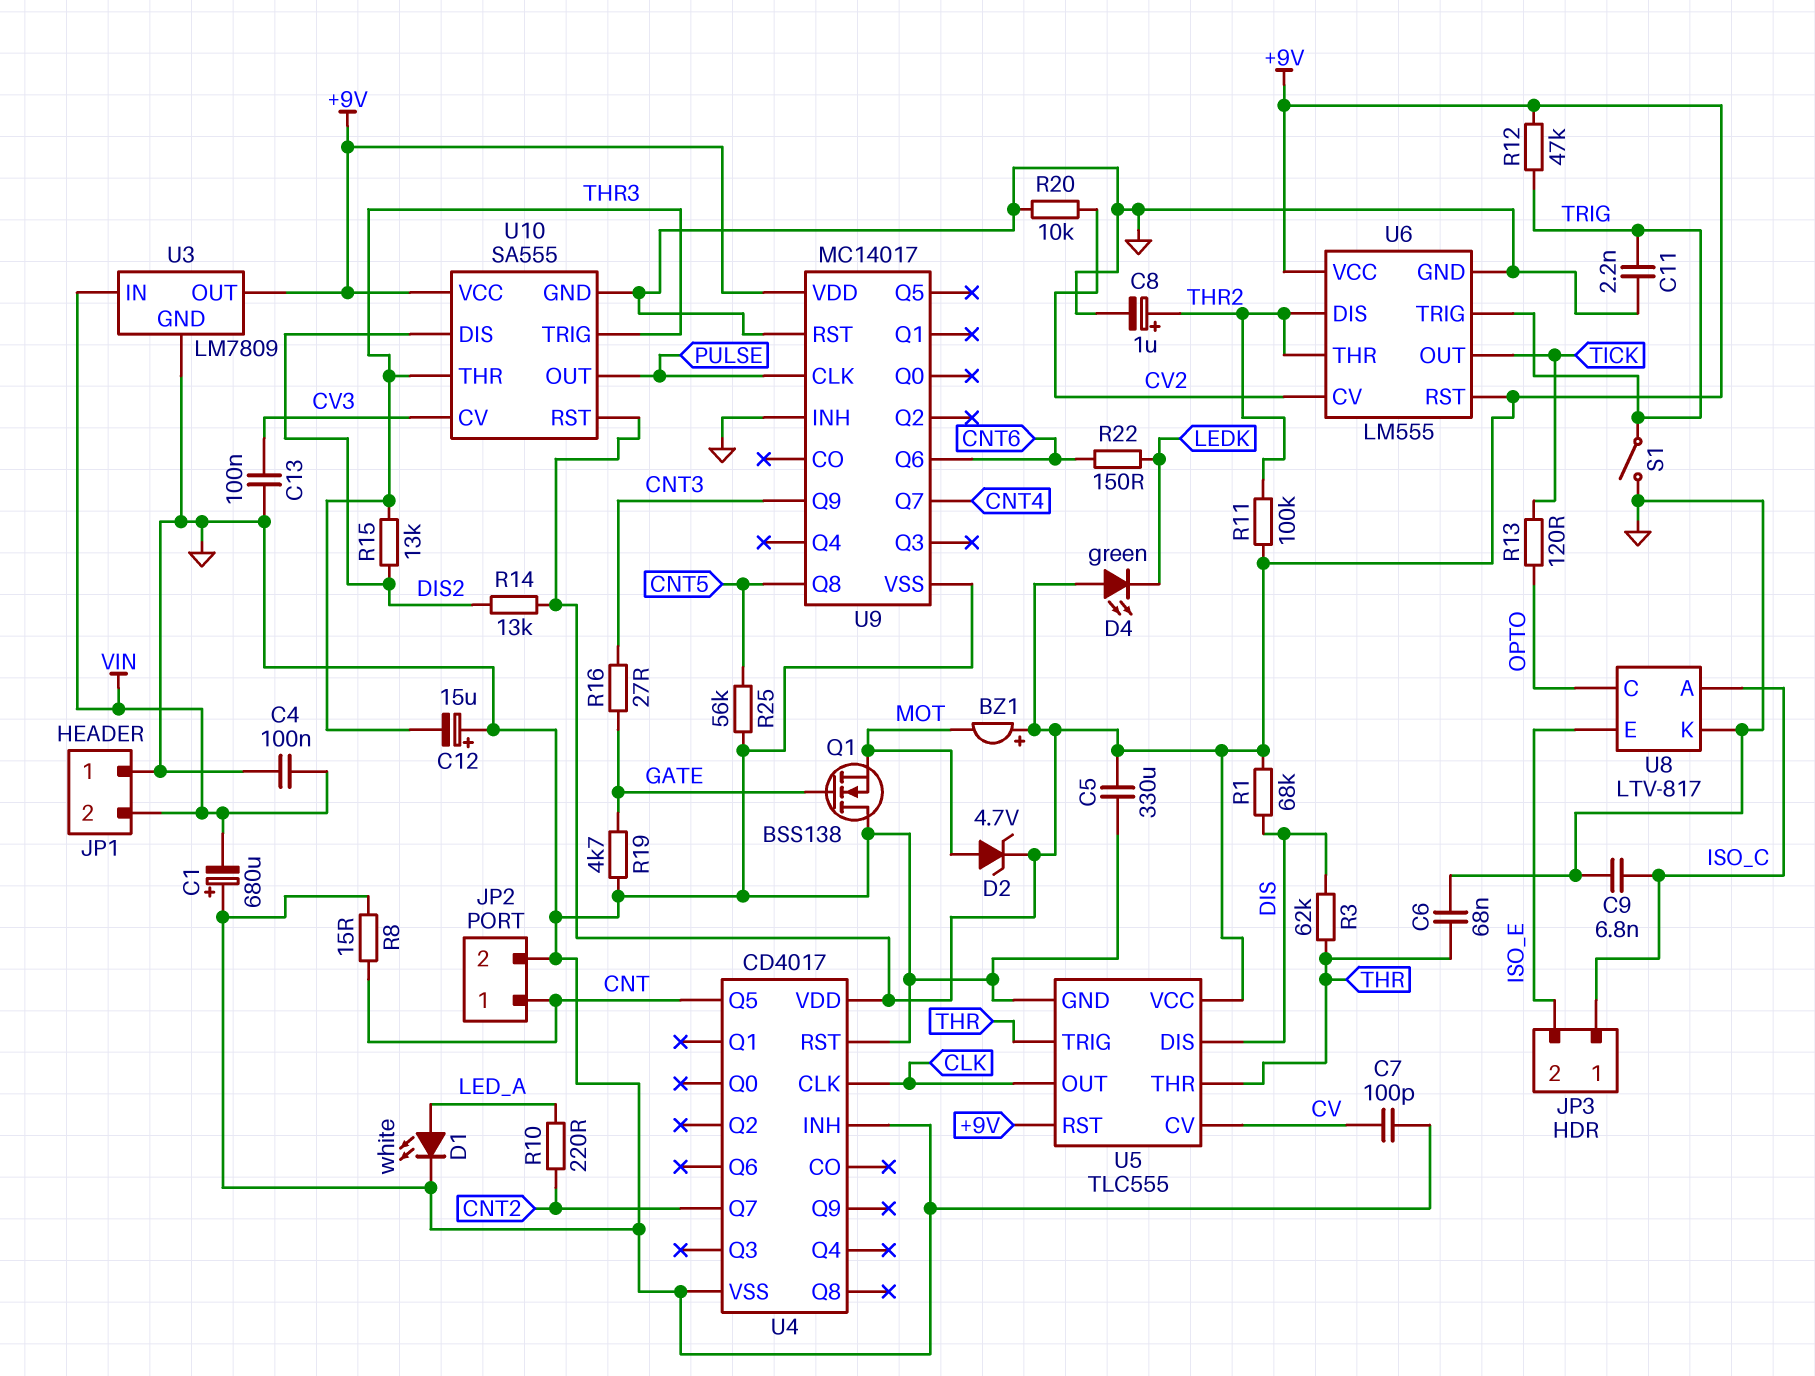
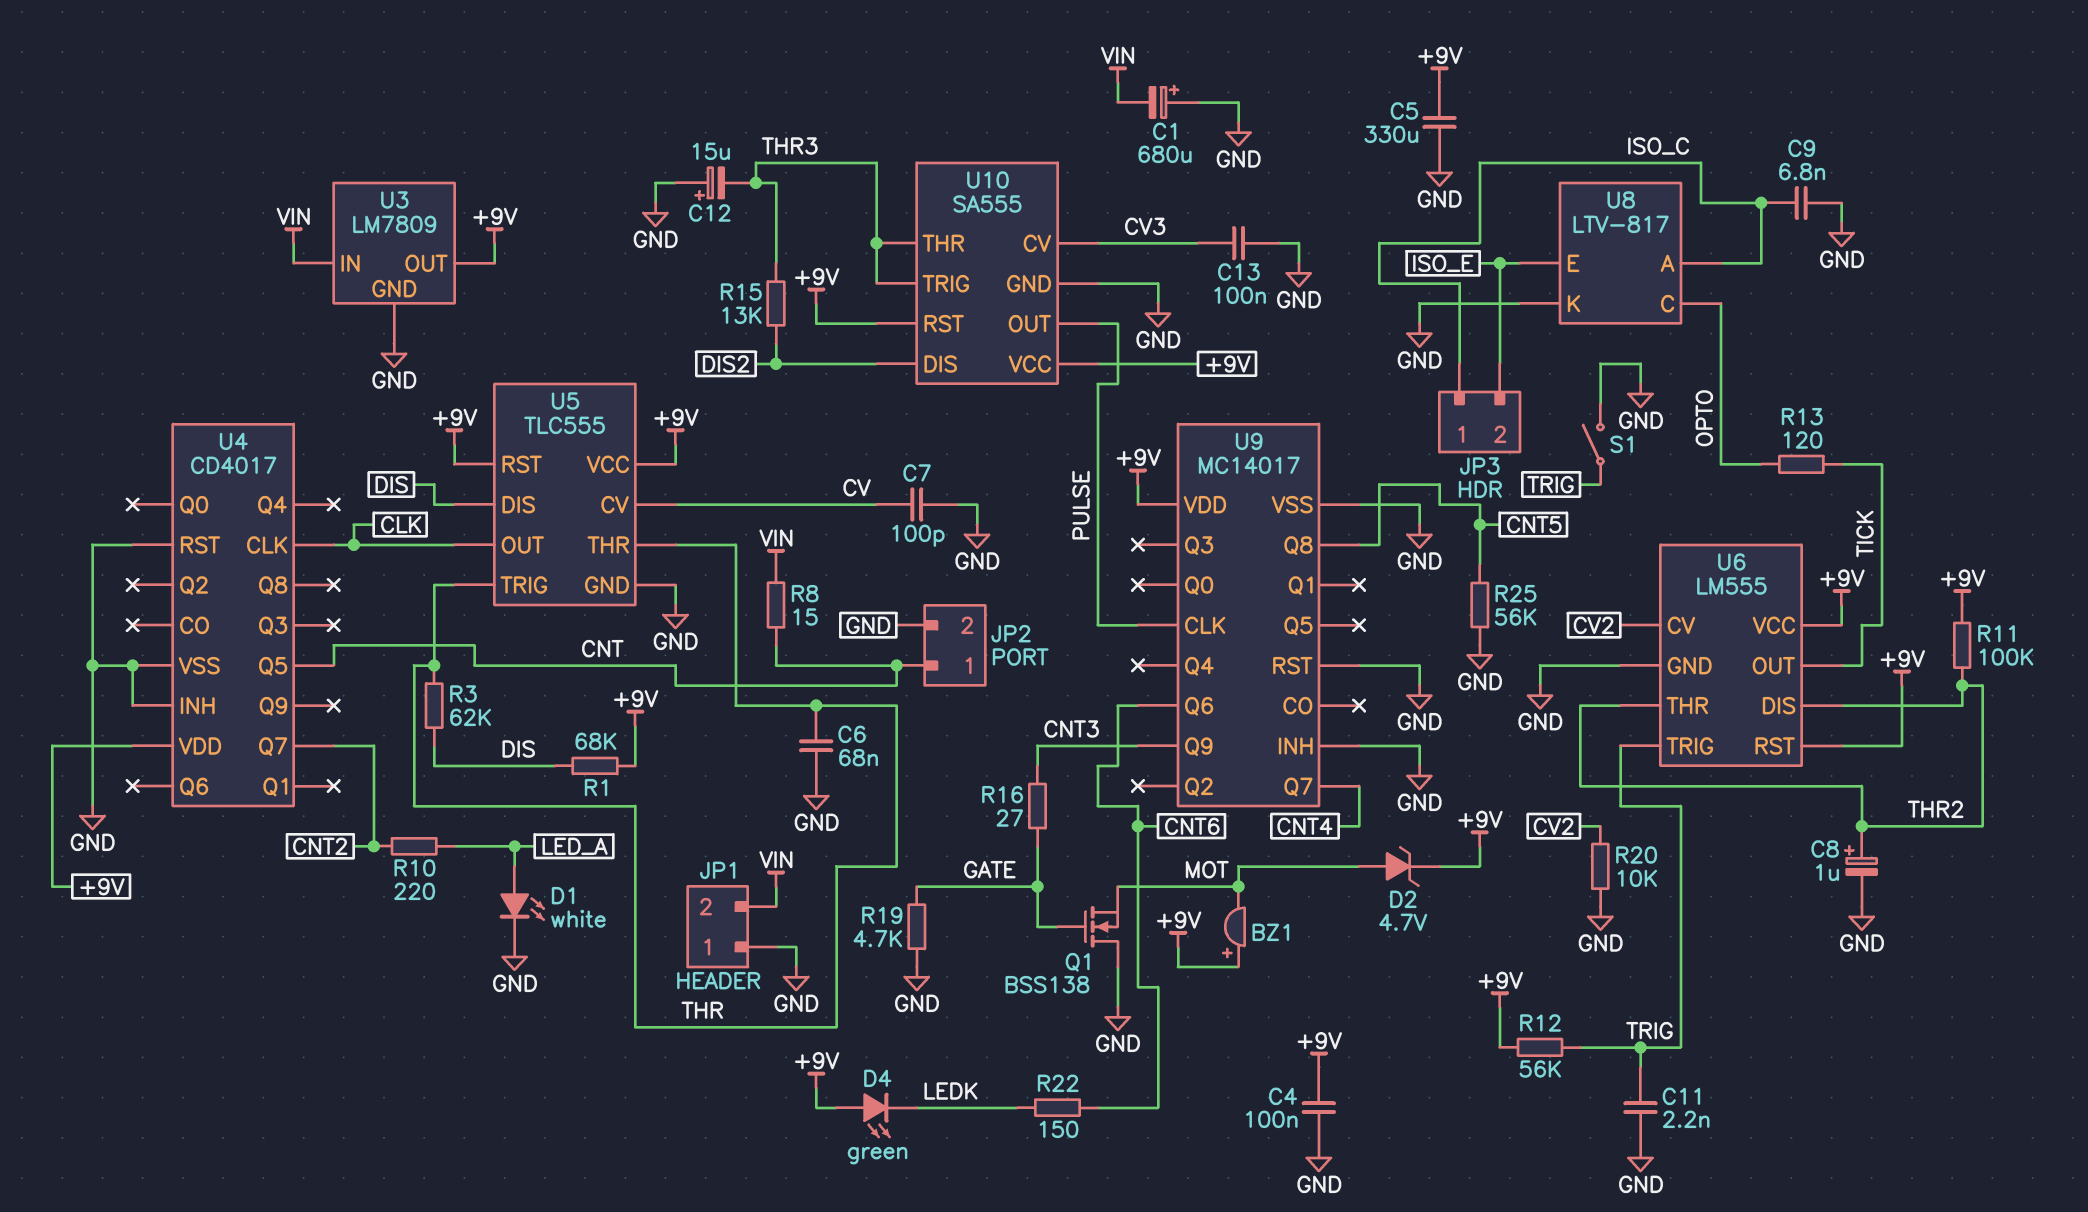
C4: 100nF (GND, VIN) -> 100nF (+9V, GND)
R8: 15 (CNT, GND) -> 15 (CNT, VIN)
R12: 47k (+9V, TRIG) -> 56k (+9V, TRIG)
R14: 13k (+9V, DIS2) -> none

